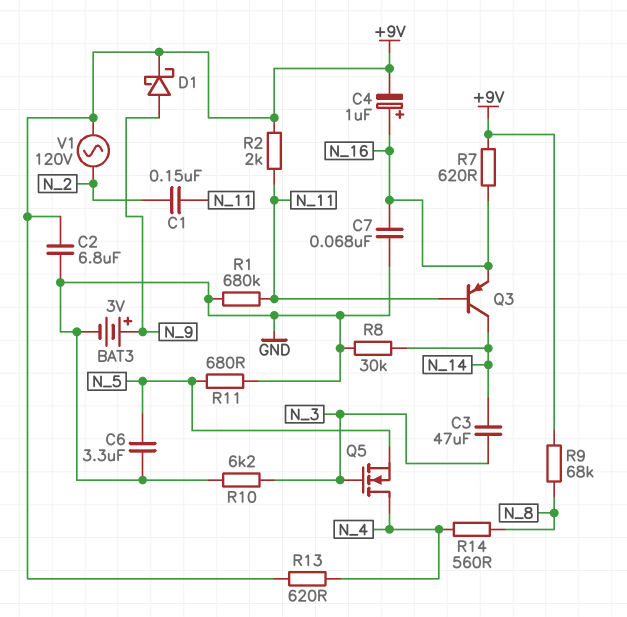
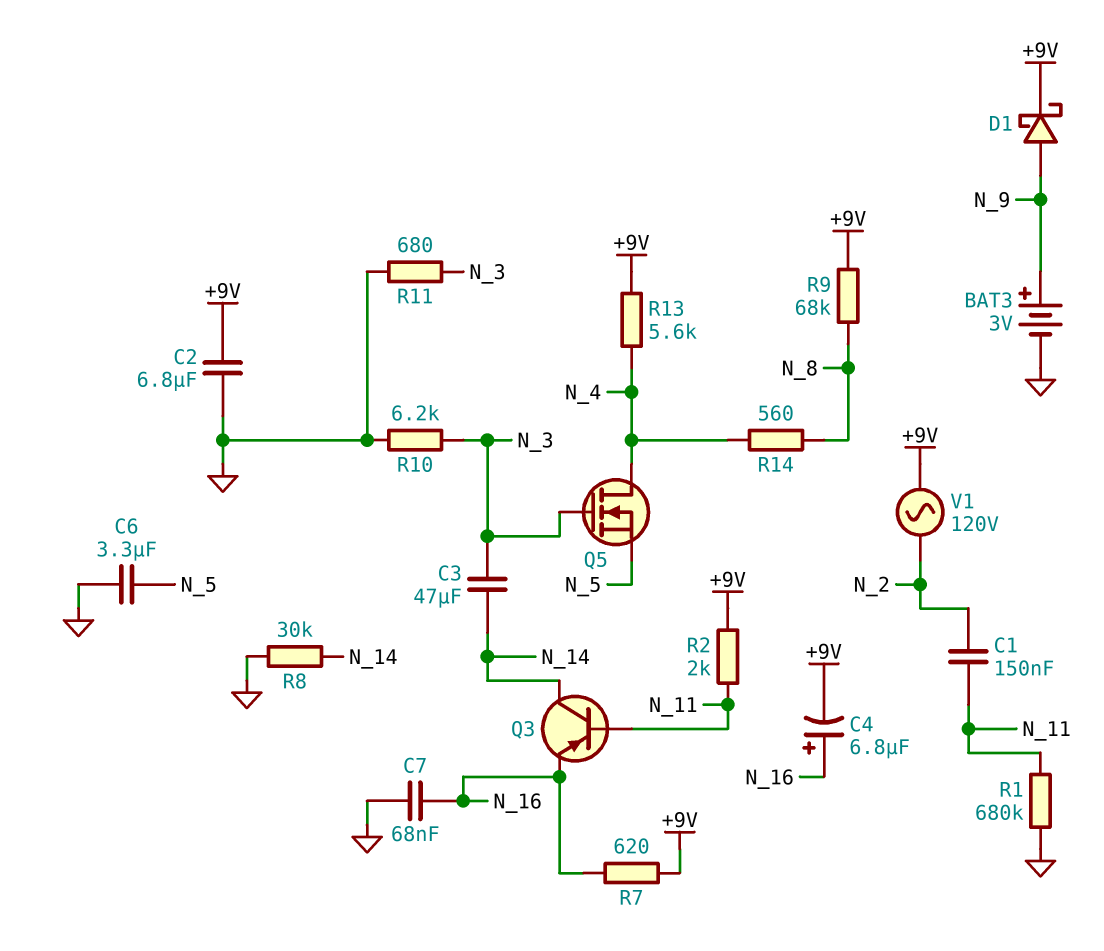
C4: 1uF (plus N_16, minus +9V) -> 6.8uF (plus N_16, minus +9V)
R11: 680 (GND, N_5) -> 680 (GND, N_3)
R13: 620 (+9V, N_4) -> 5.6k (+9V, N_4)

